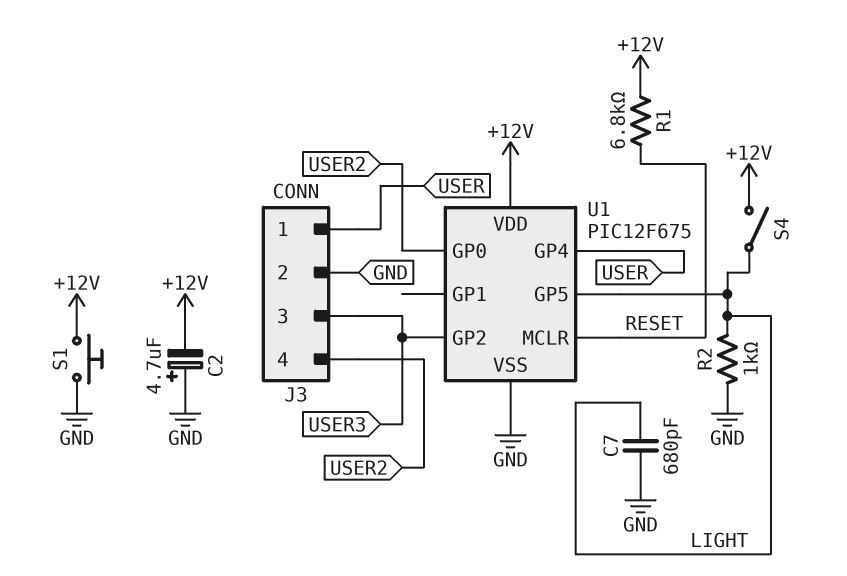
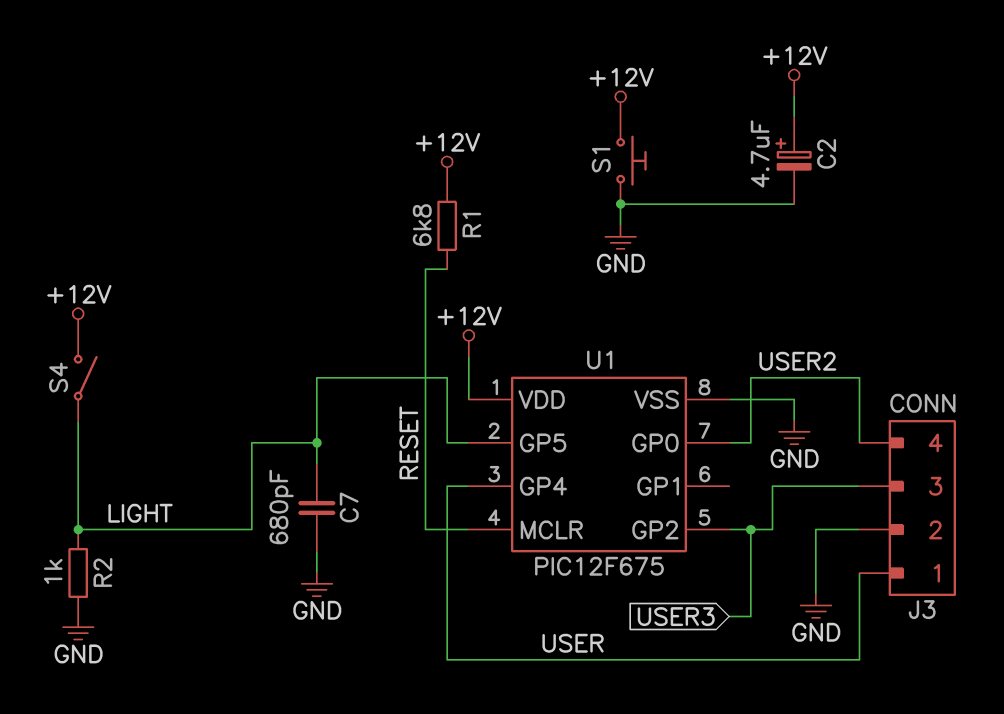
C2: 4.7uF (plus GND, minus +12V) -> 4.7uF (plus +12V, minus GND)

